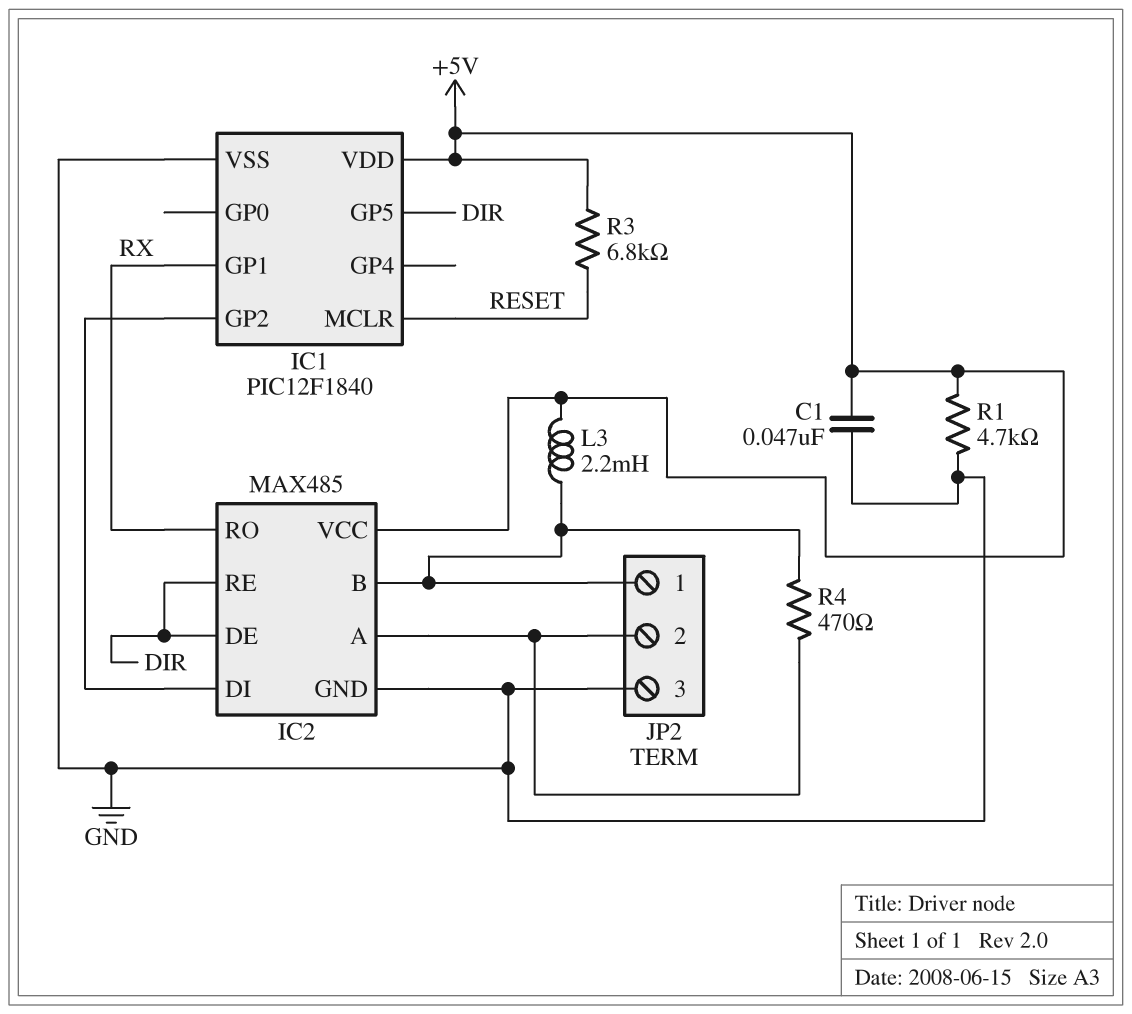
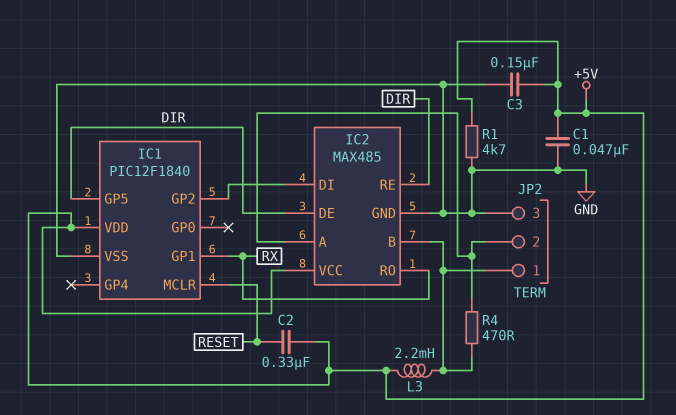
C2: none -> 330nF (+5V, RESET)
C3: none -> 150nF (+5V, GND)
R3: 6.8k (+5V, RESET) -> none

